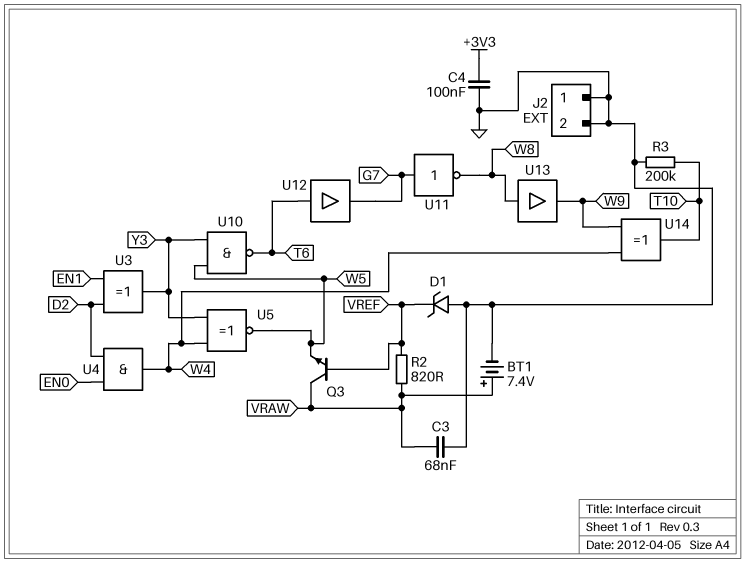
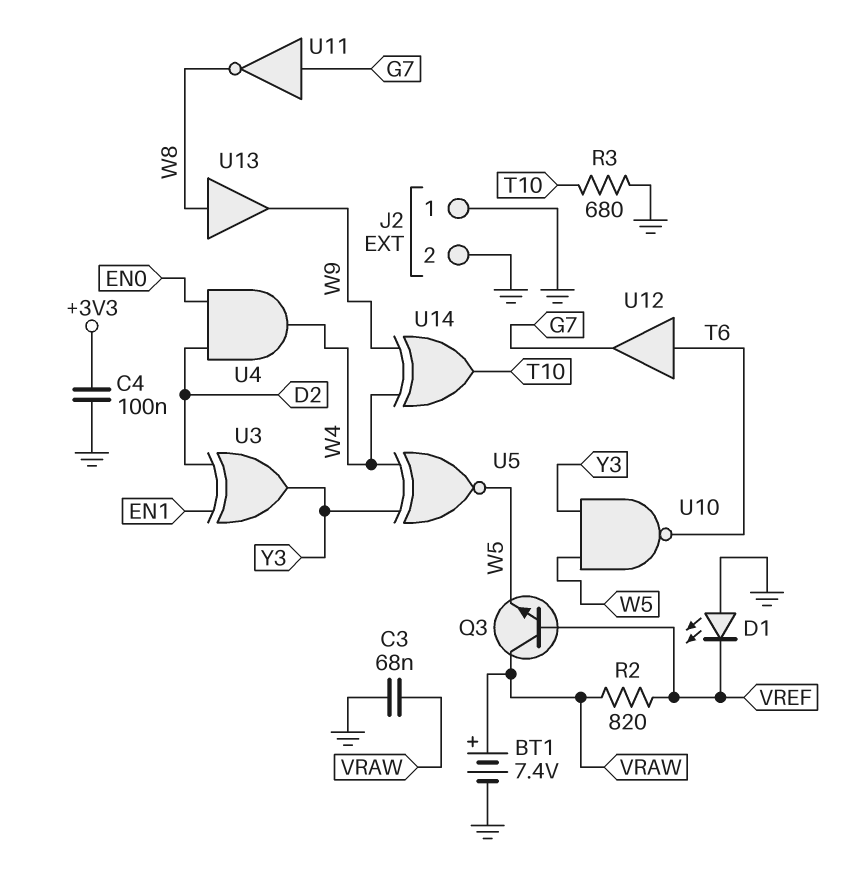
D1: zener (A GND, K VREF) -> LED (A GND, K VREF)
R3: 200k (GND, T10) -> 680 (GND, T10)

